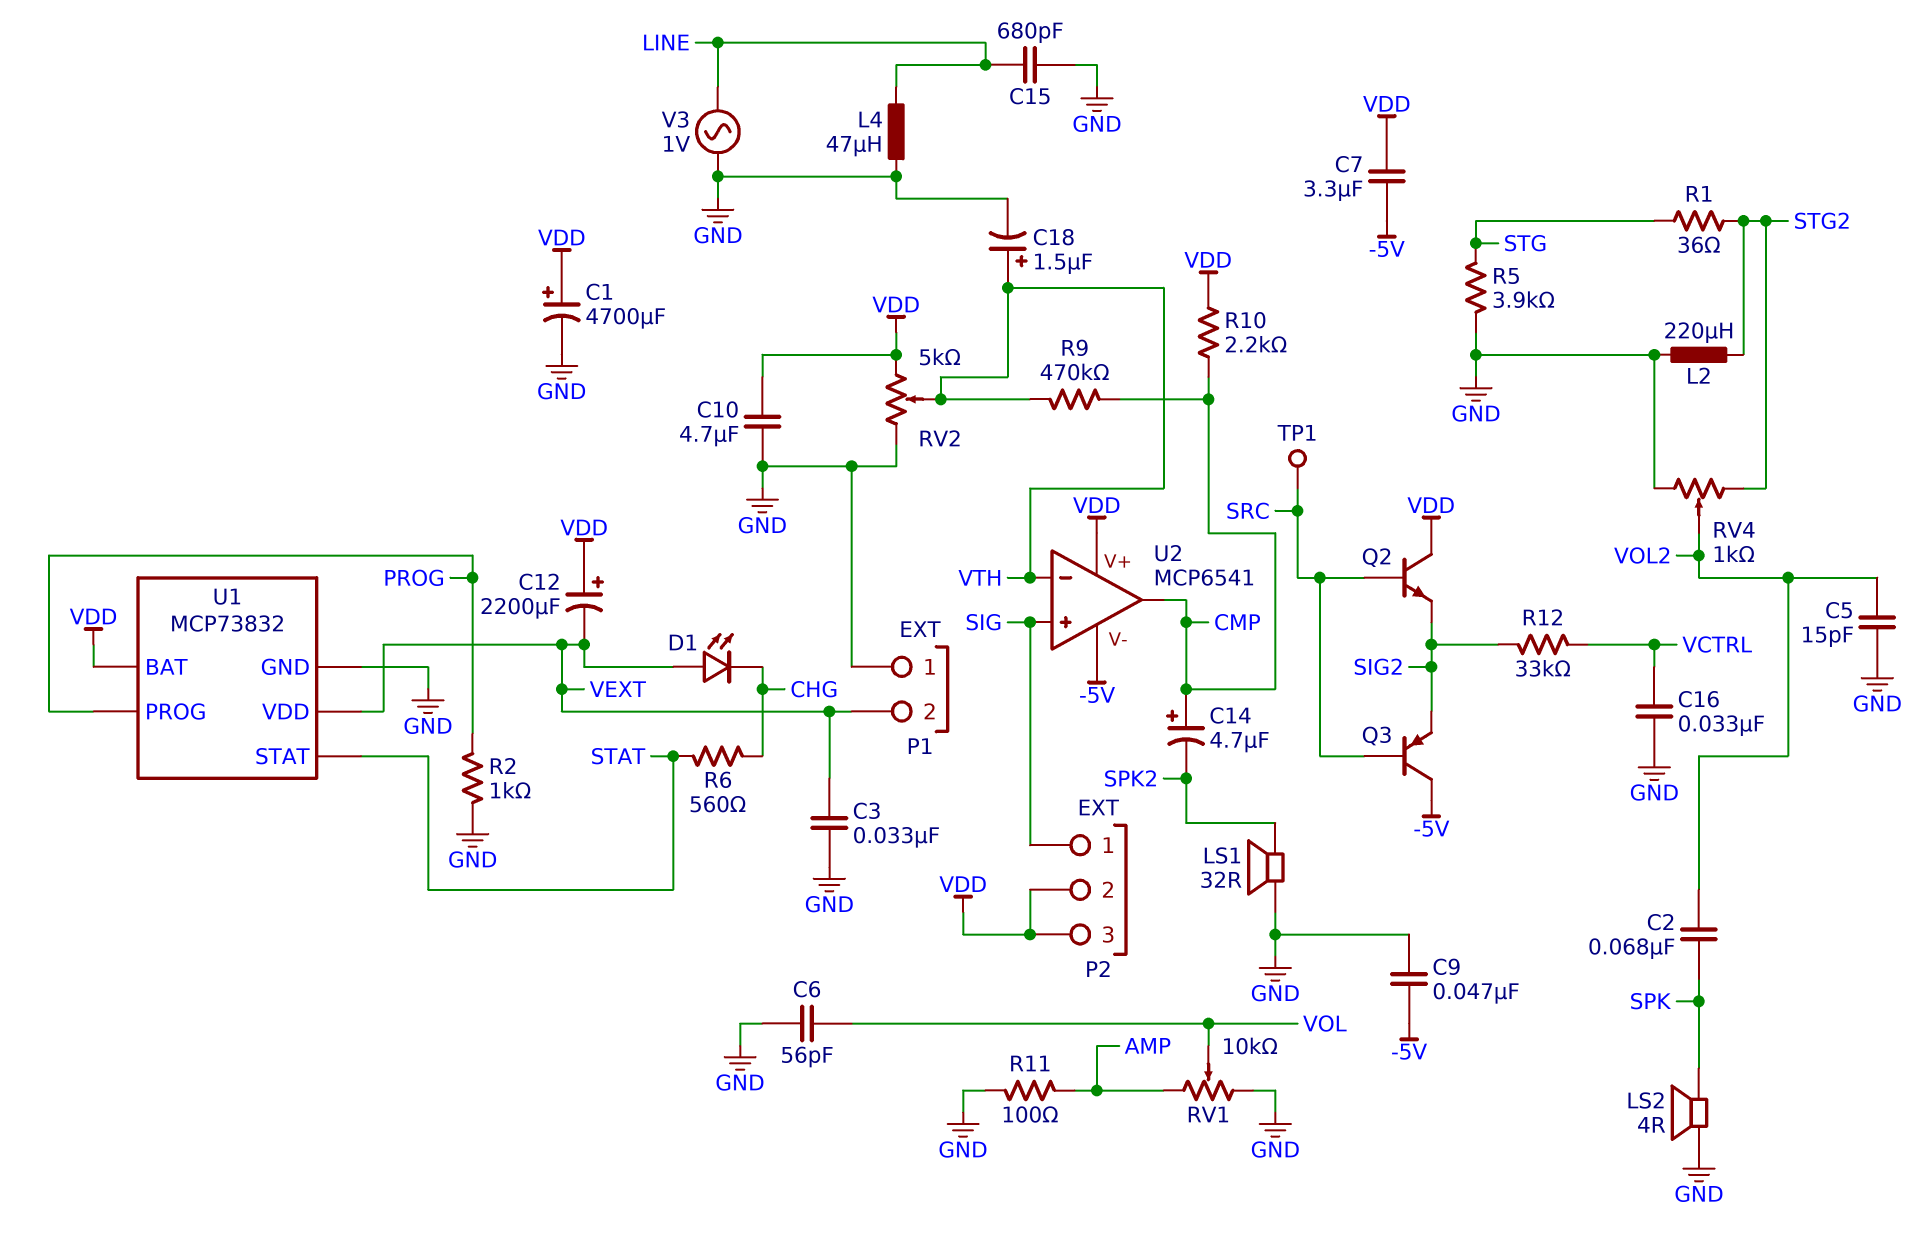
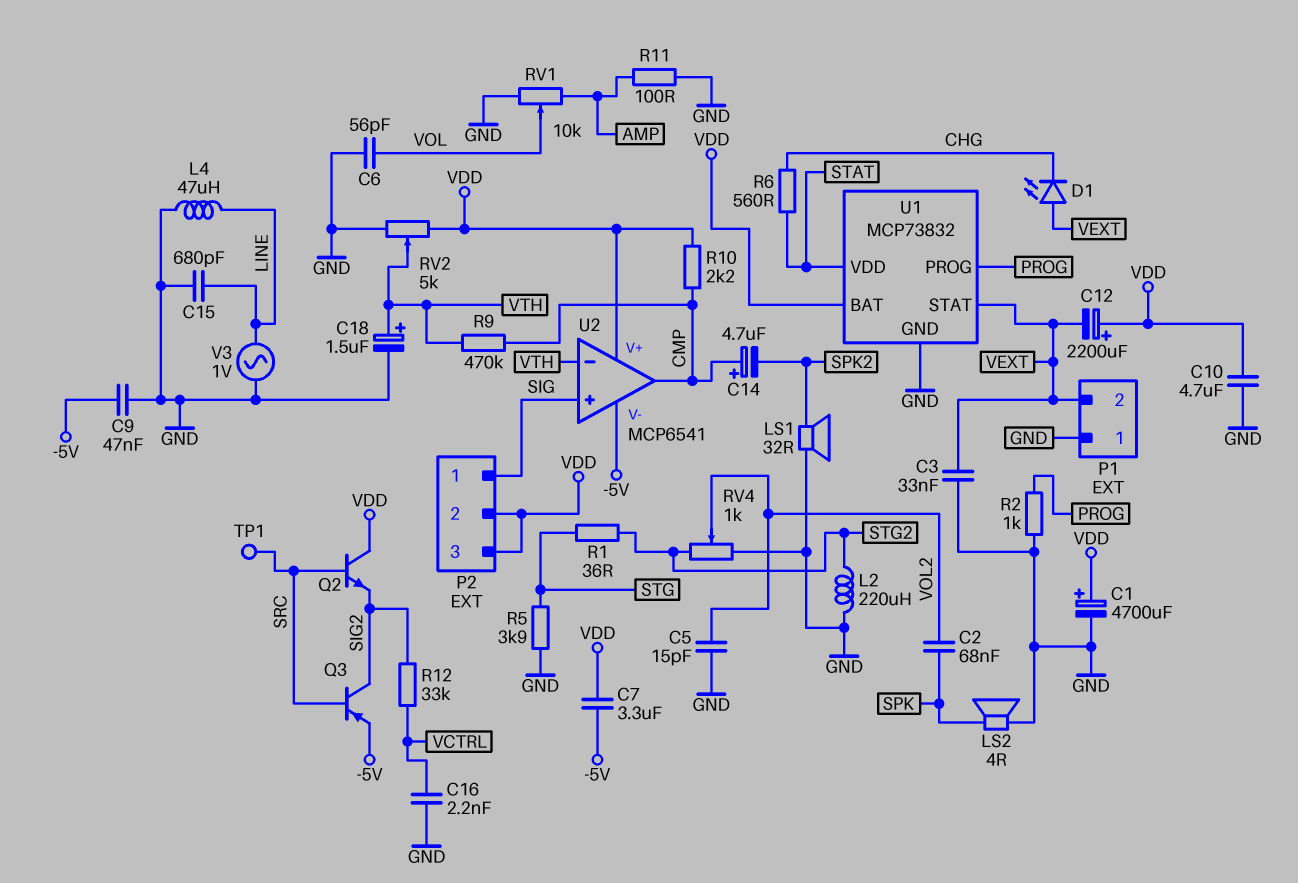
C16: 33nF (GND, VCTRL) -> 2.2nF (GND, VCTRL)
Q3: PNP (B SRC, C -5V, E SIG2) -> PNP (B SRC, C SIG2, E -5V)
U1 pin STAT: STAT -> VEXT
U1 pin VDD: VEXT -> STAT

